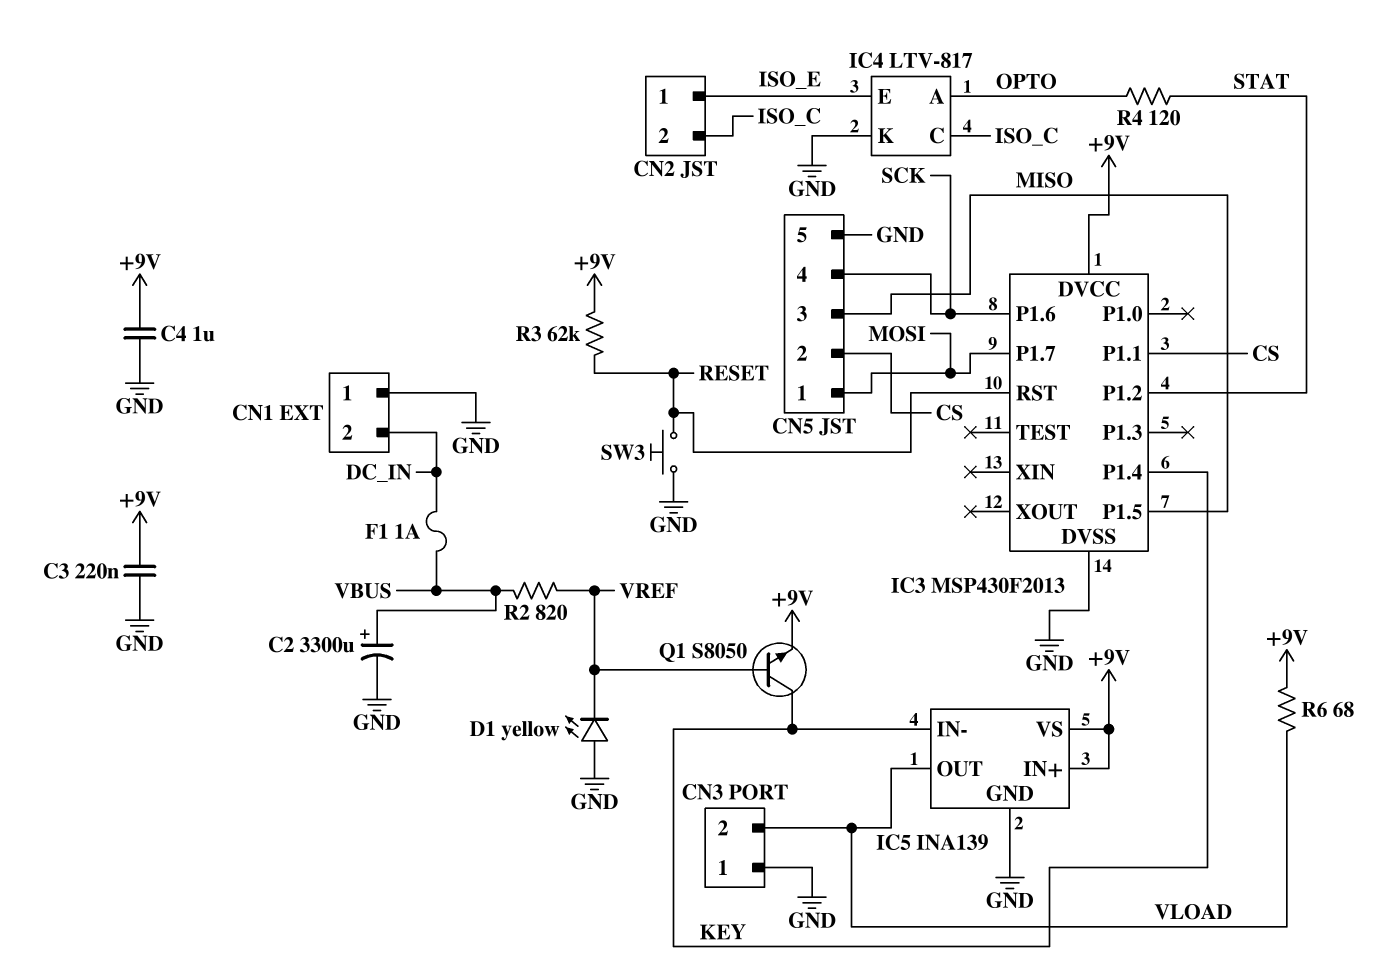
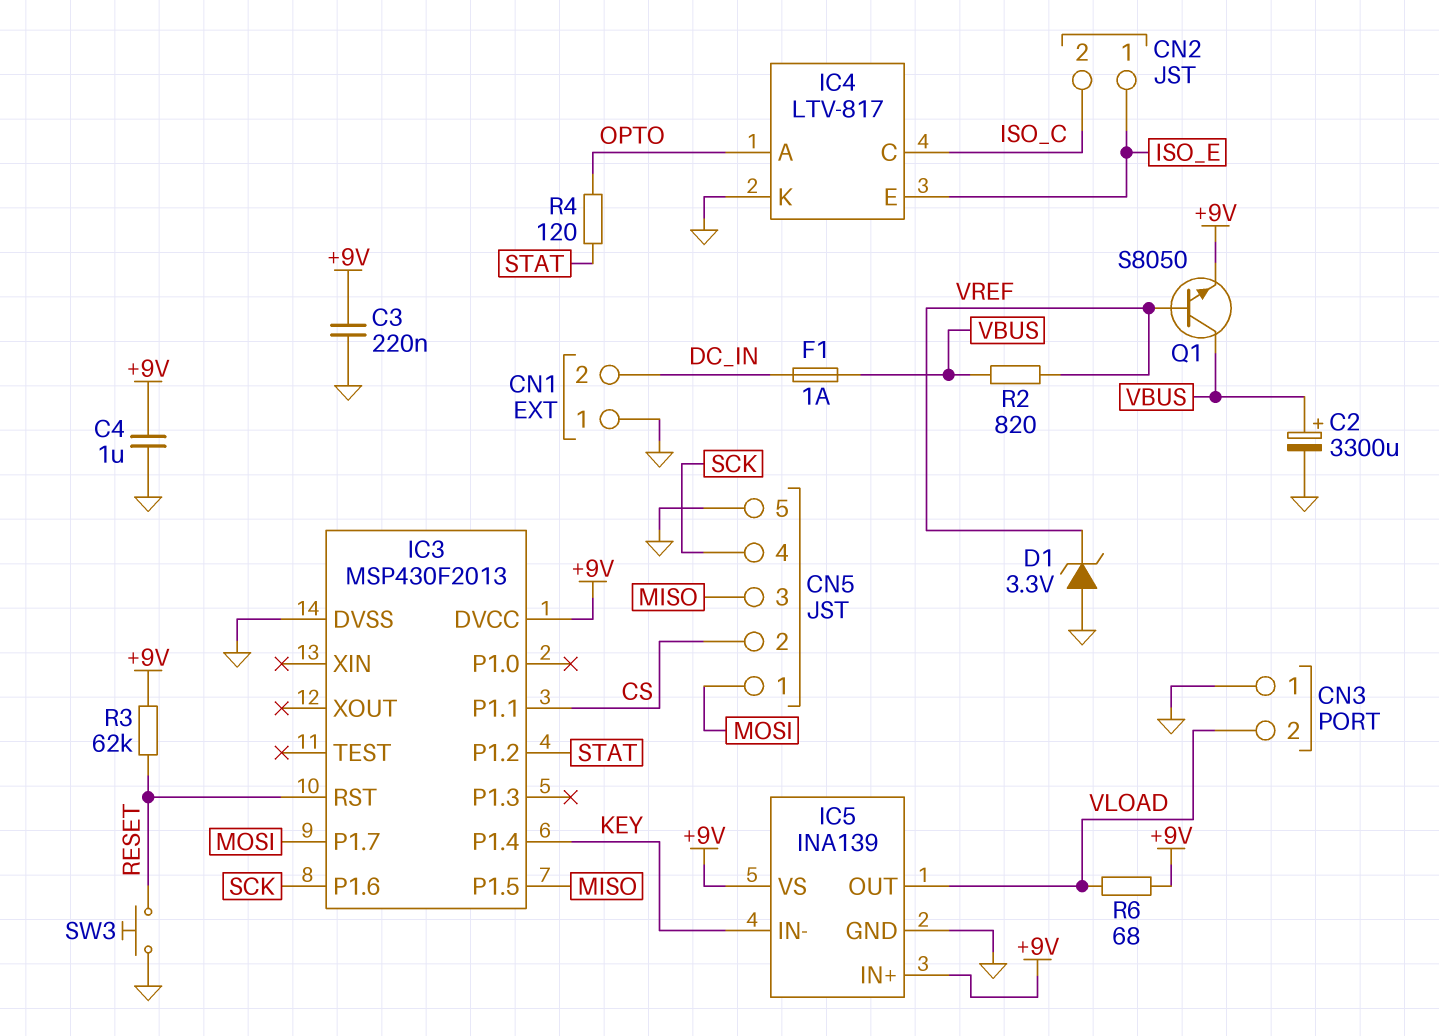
D1: LED yellow (A GND, K VREF) -> zener 3.3V (A GND, K VREF)
Q1: NPN S8050 (B VREF, C KEY, E +9V) -> NPN S8050 (B VREF, C VBUS, E +9V)

